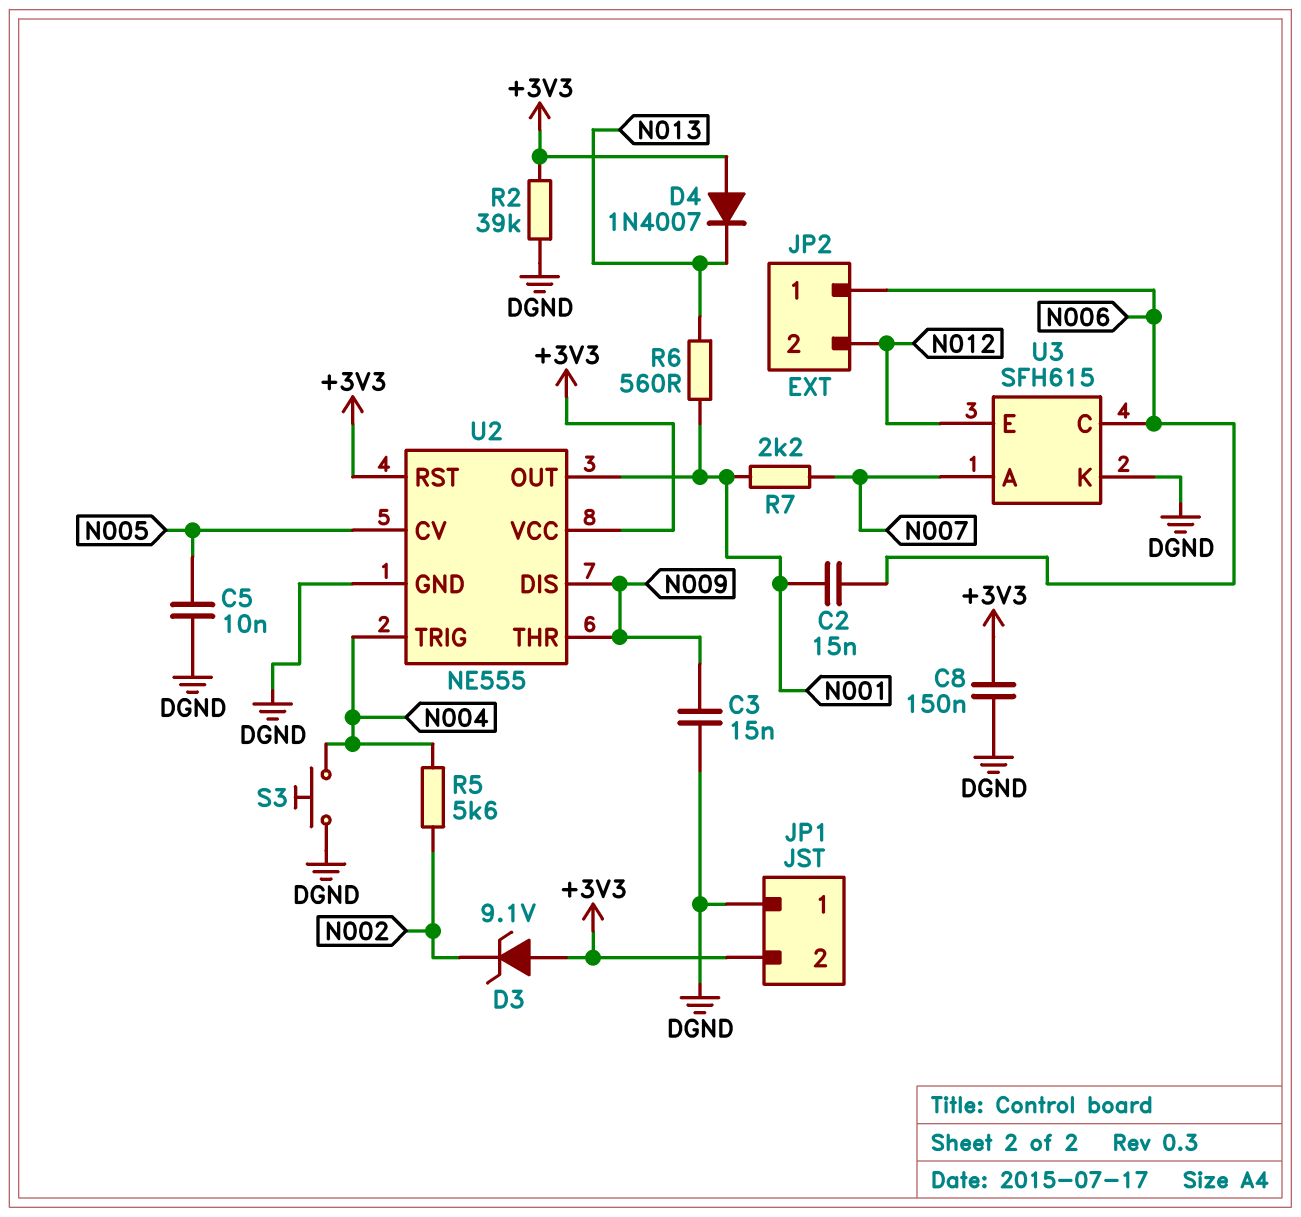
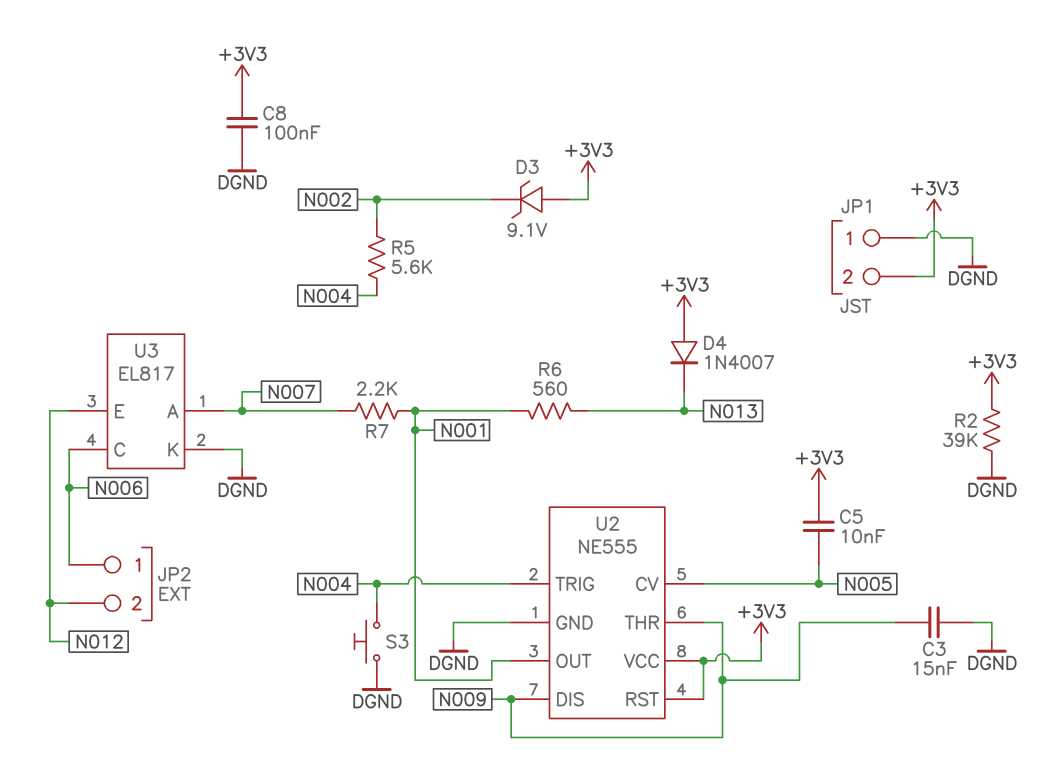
C2: 15nF (N001, N006) -> none
C5: 10nF (DGND, N005) -> 10nF (+3V3, N005)
C8: 150nF (+3V3, DGND) -> 100nF (+3V3, DGND)
U3: SFH615 -> EL817

